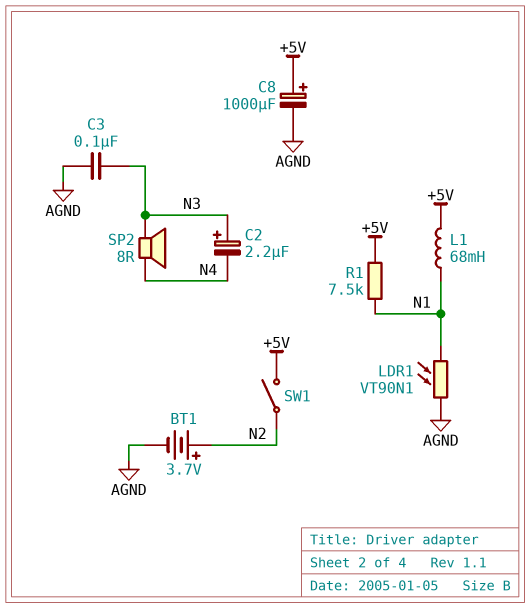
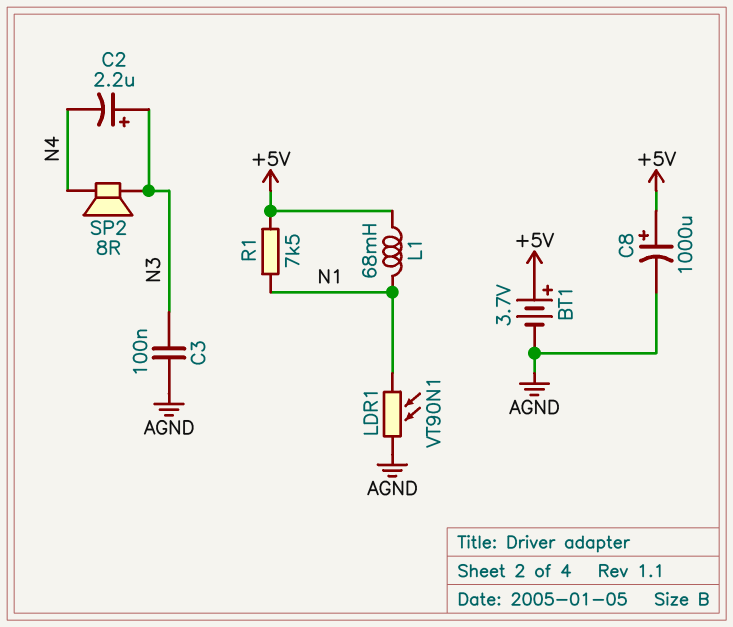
BT1: 3.7V (plus N2, minus AGND) -> 3.7V (plus +5V, minus AGND)
SW1: switch (+5V, N2) -> none

